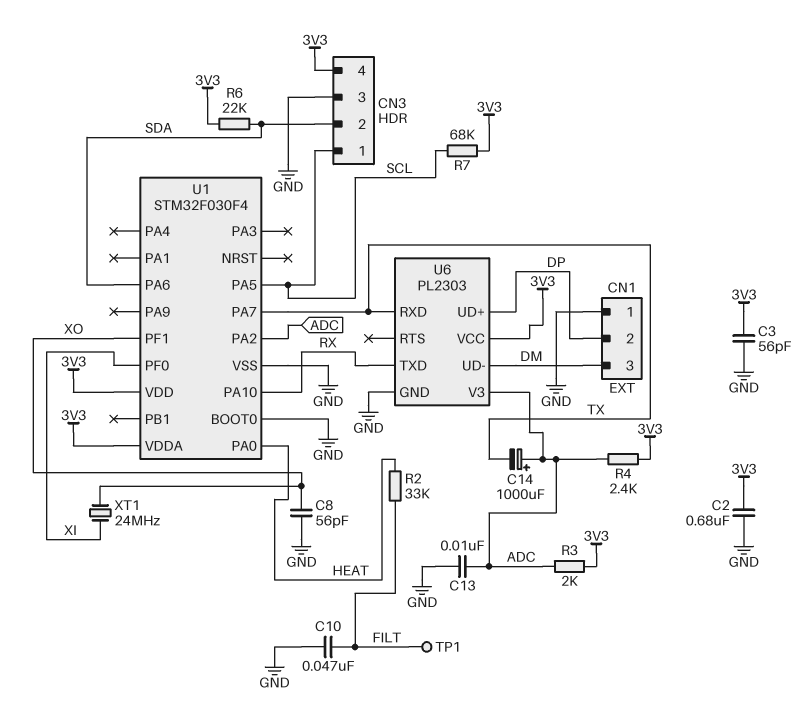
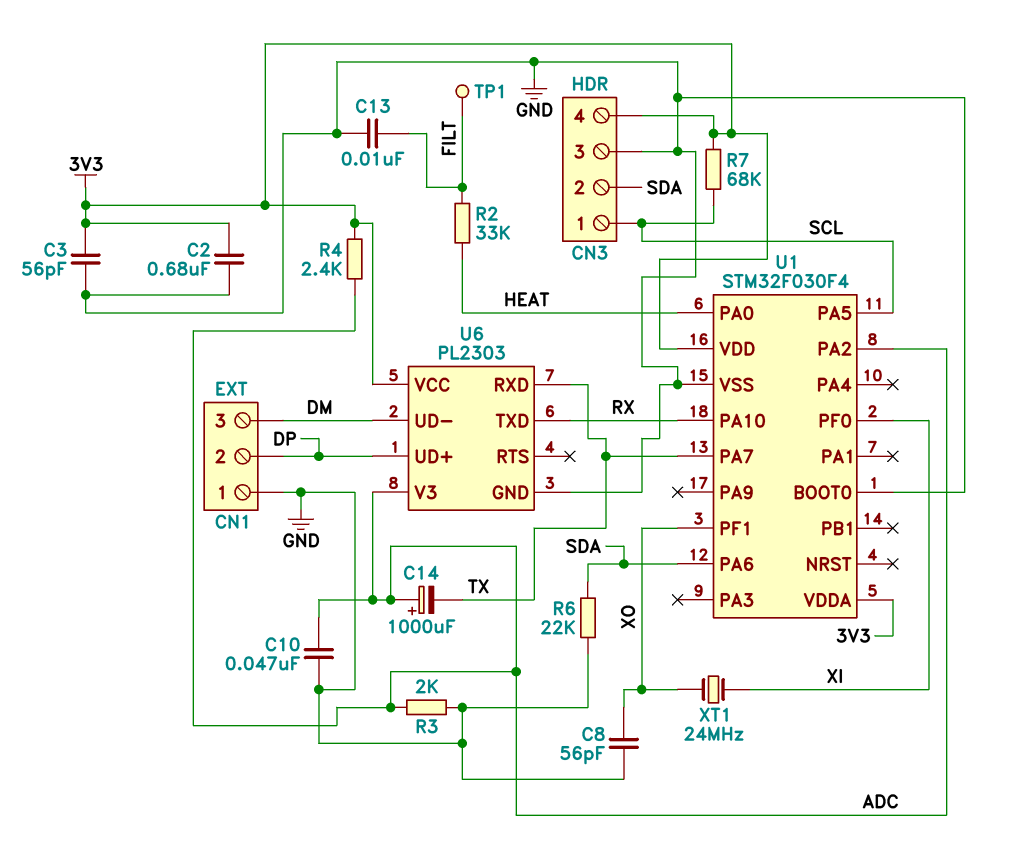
C10: 47nF (FILT, GND) -> 47nF (ADC, GND)
C13: 10nF (ADC, GND) -> 10nF (FILT, GND)
R3: 2k (3V3, ADC) -> 2k (ADC, GND)
R6: 22k (3V3, SDA) -> 22k (GND, SDA)

